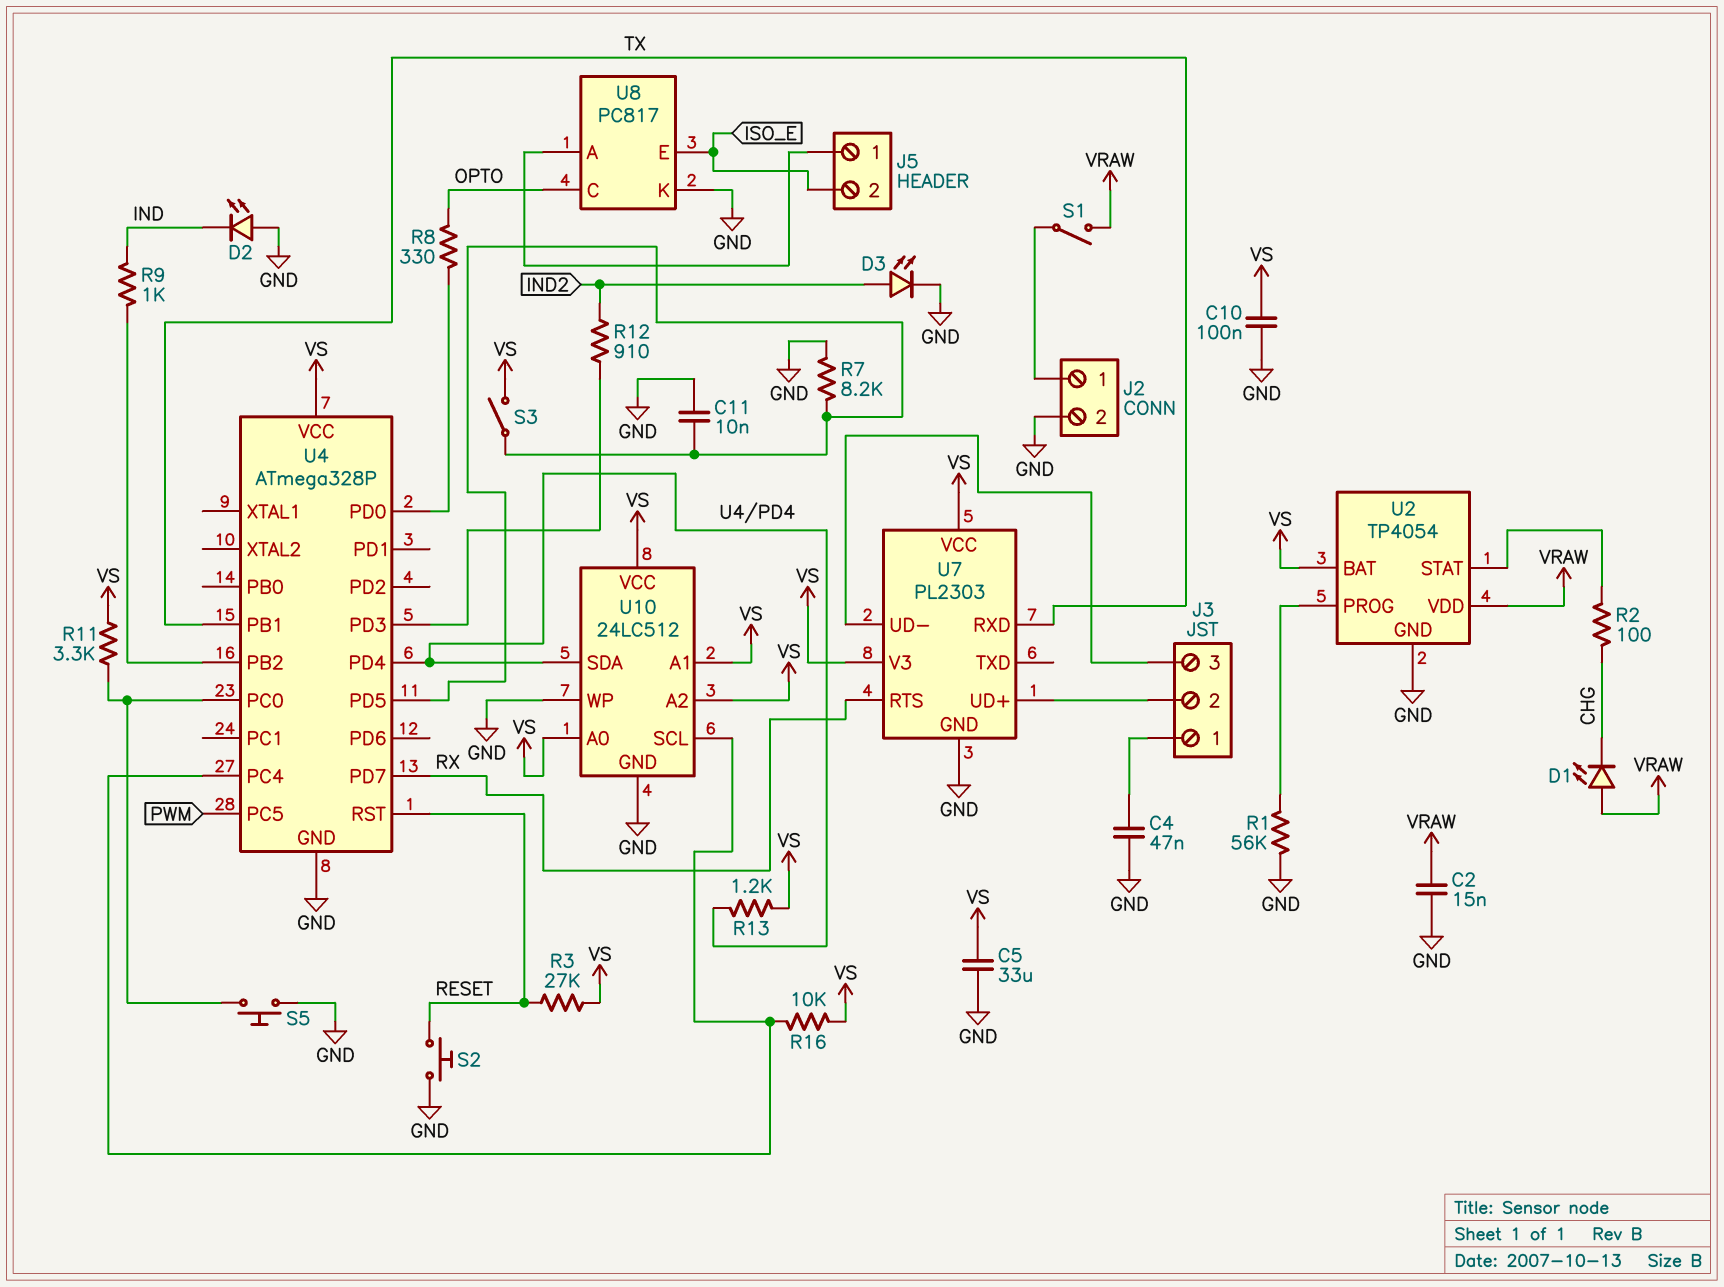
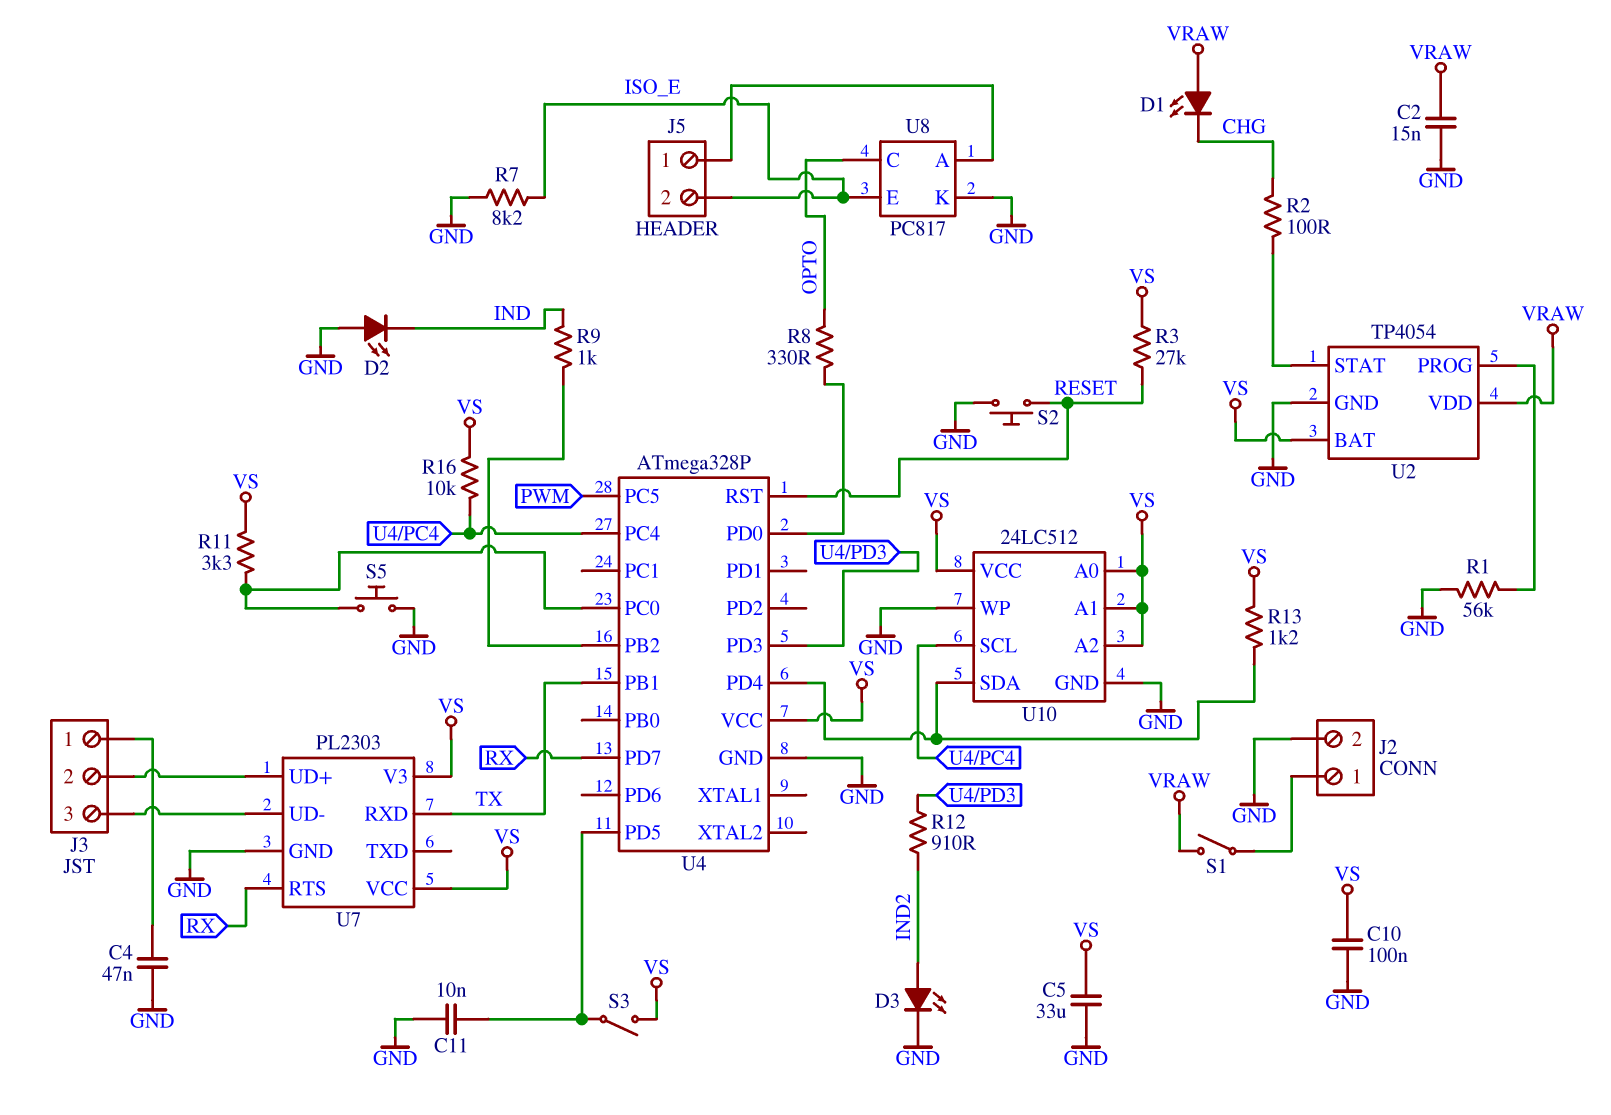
R7: 8.2k (GND, U4/PD5) -> 8.2k (GND, ISO_E)

